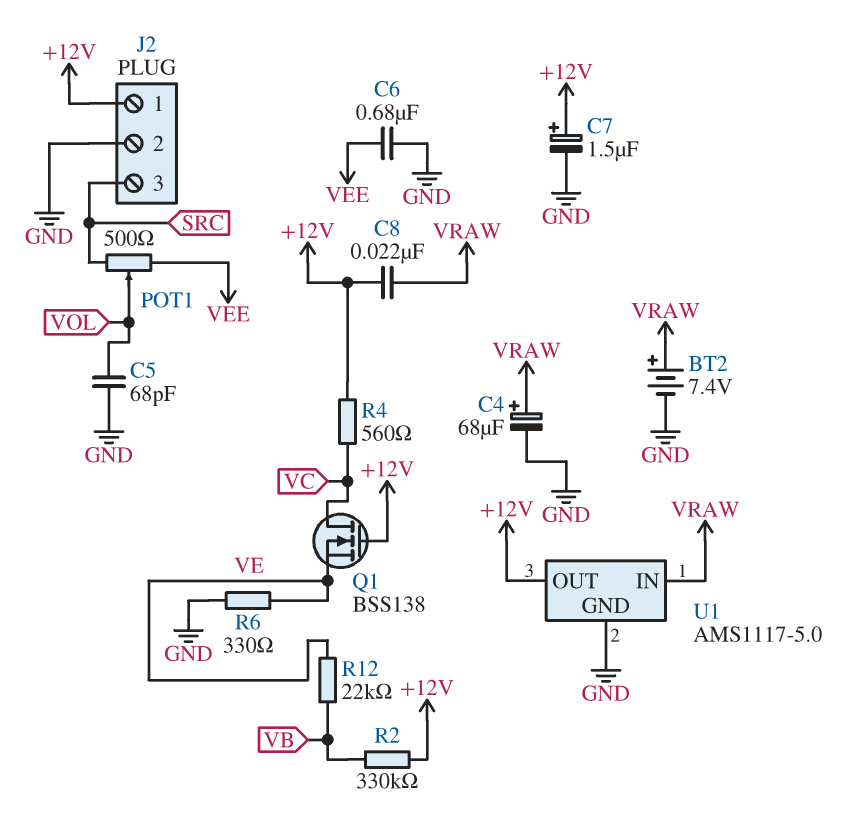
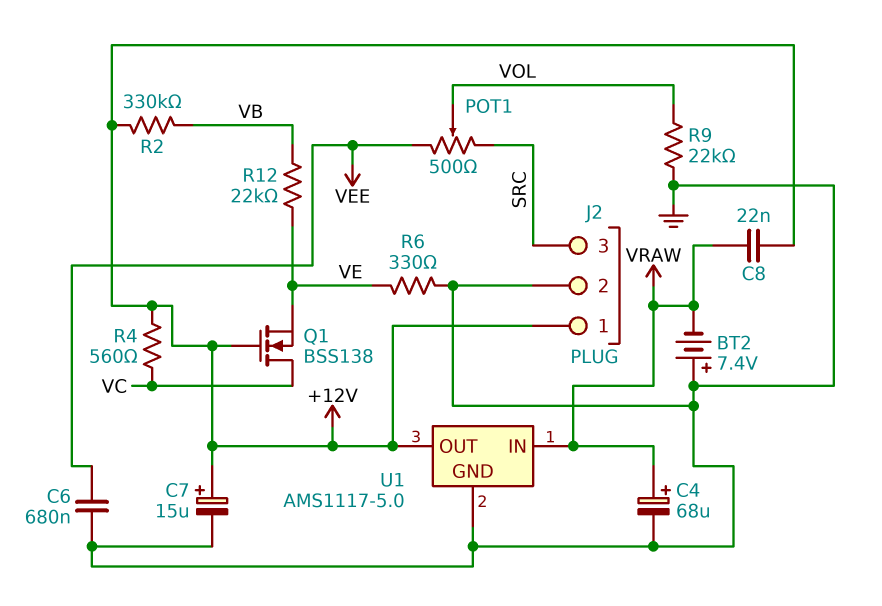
BT2: 7.4V (plus VRAW, minus GND) -> 7.4V (plus GND, minus VRAW)
C5: 68pF (GND, VOL) -> none
C7: 1.5uF (plus +12V, minus GND) -> 15uF (plus +12V, minus GND)
R9: none -> 22k (GND, VOL)

